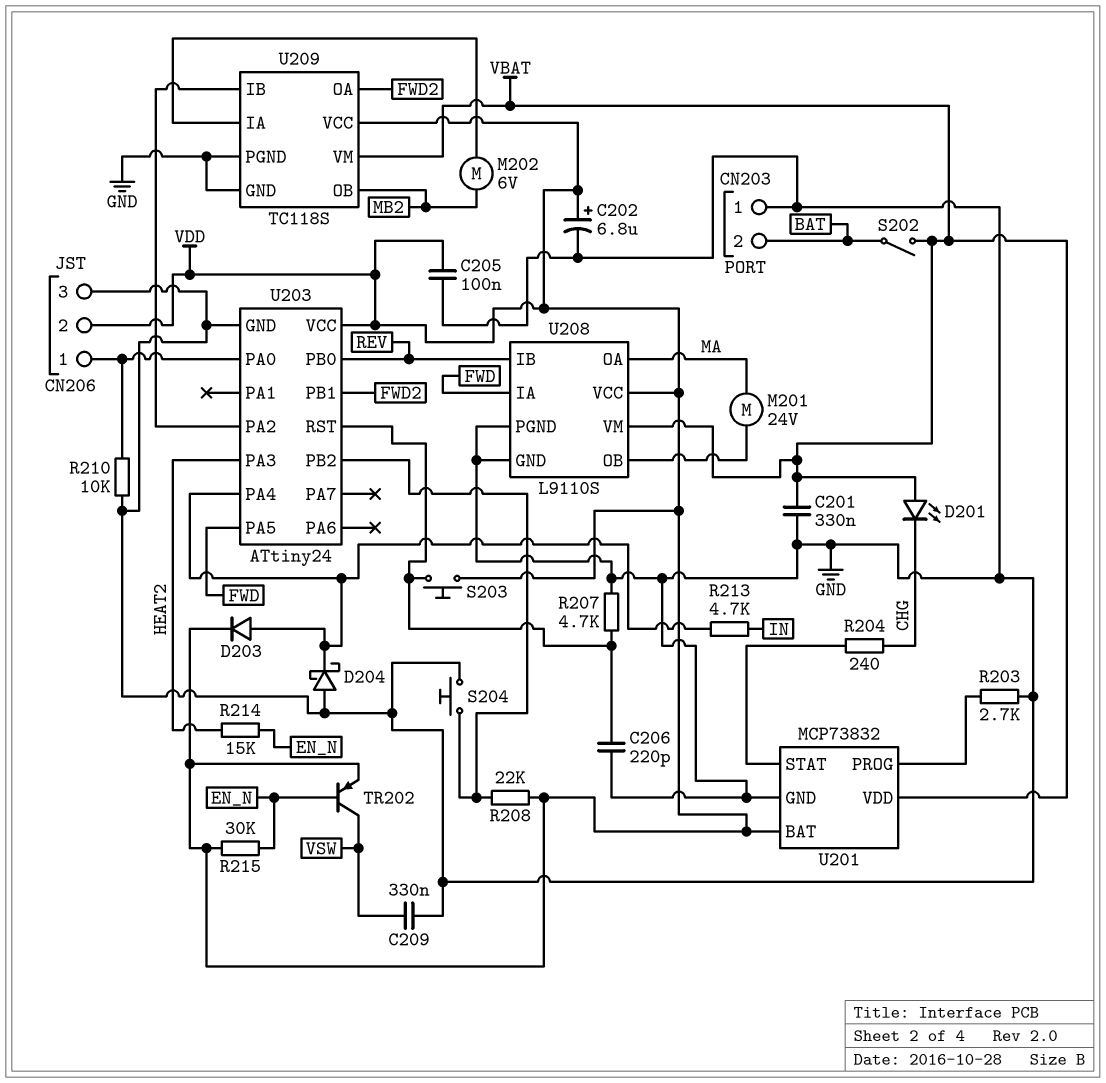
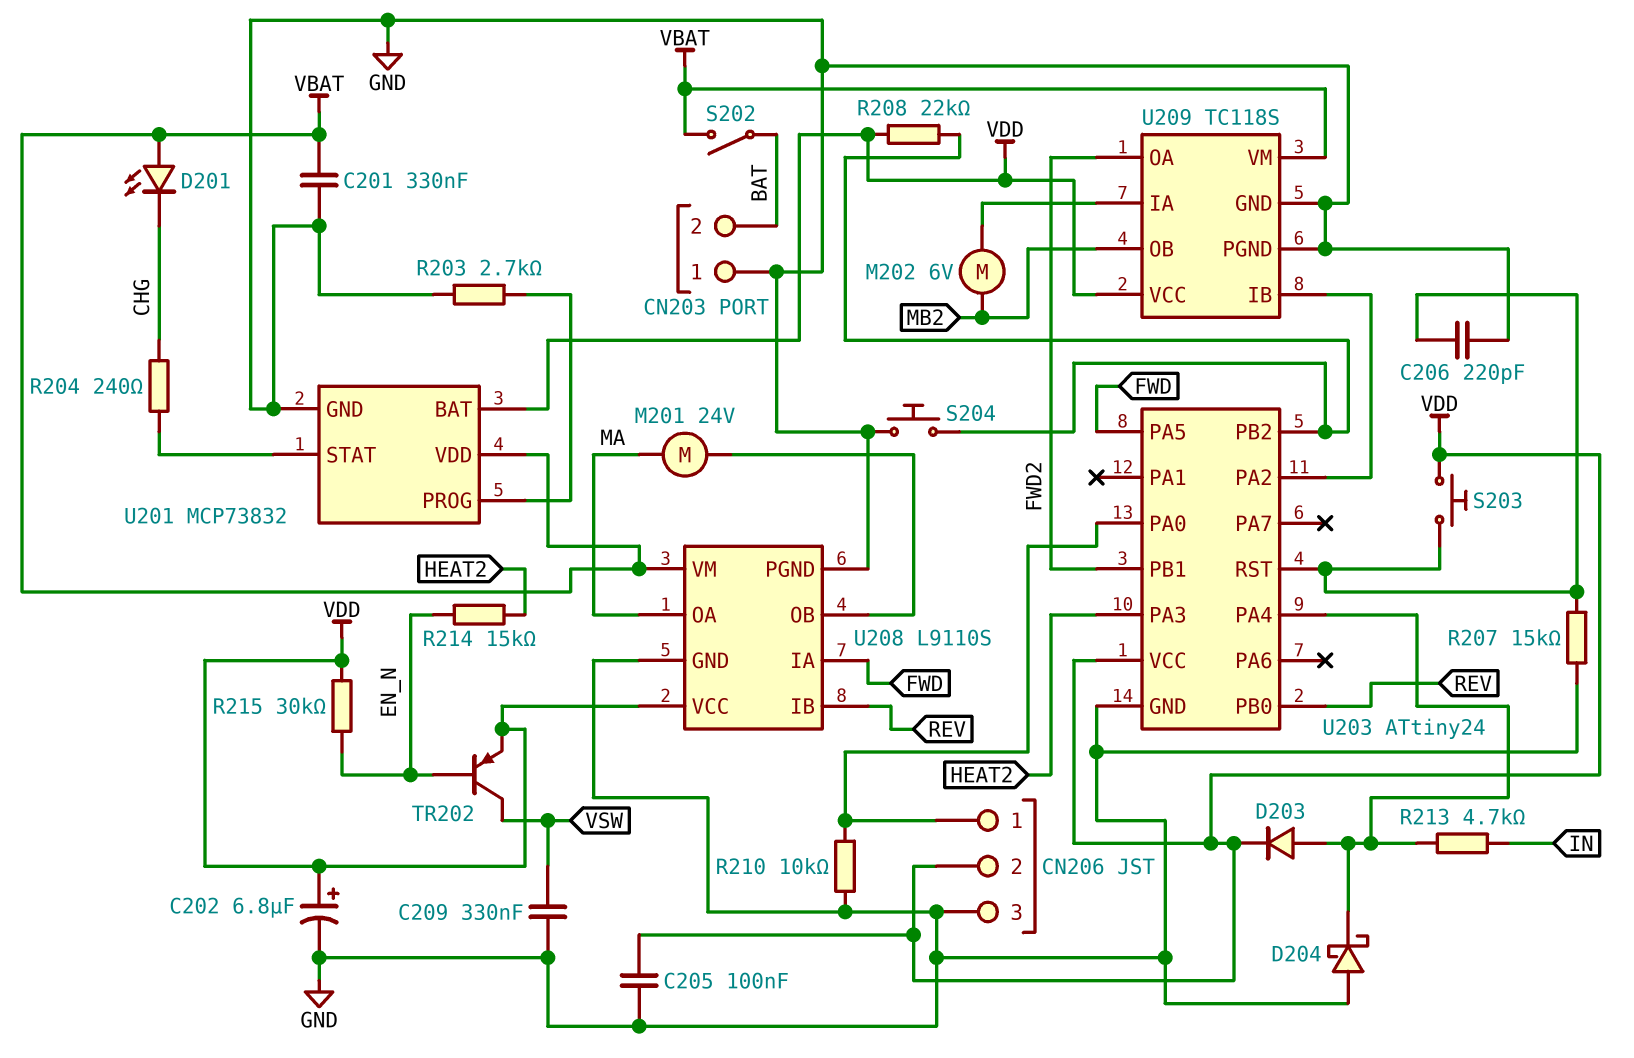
R207: 4.7k (GND, U203/RST) -> 15k (GND, U203/RST)

